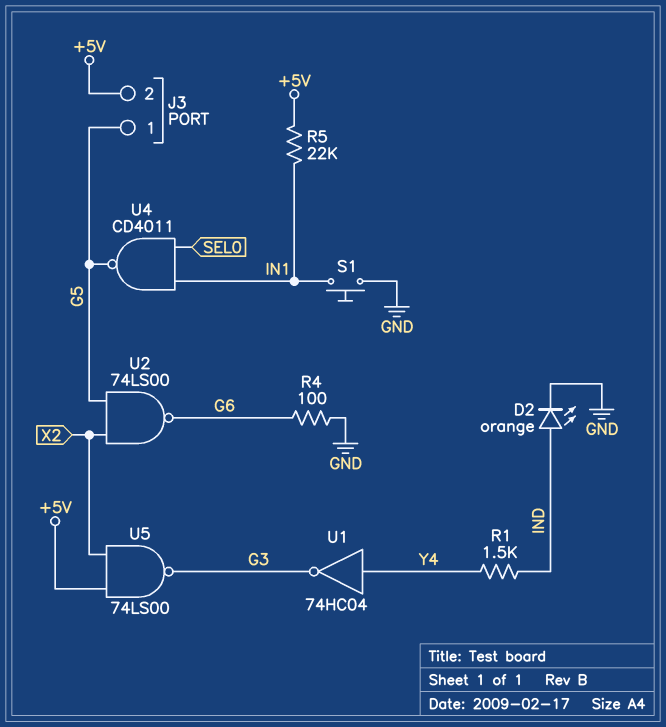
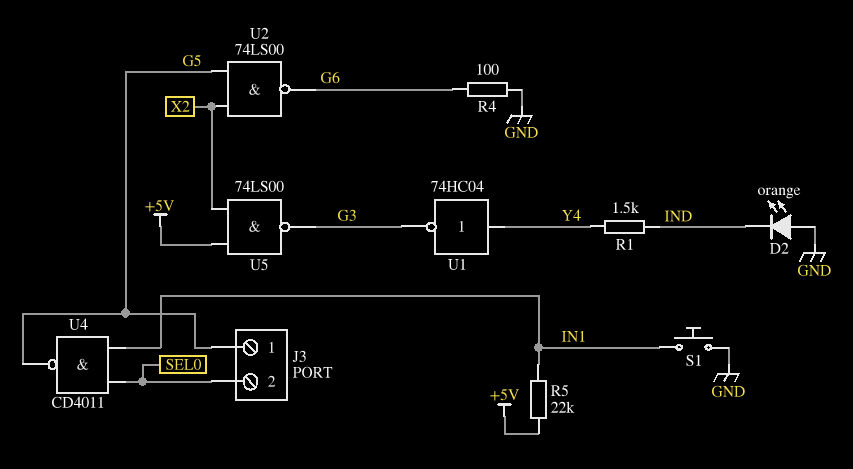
D2: LED orange (A IND, K GND) -> LED orange (A GND, K IND)
J3 pin 2: +5V -> SEL0

